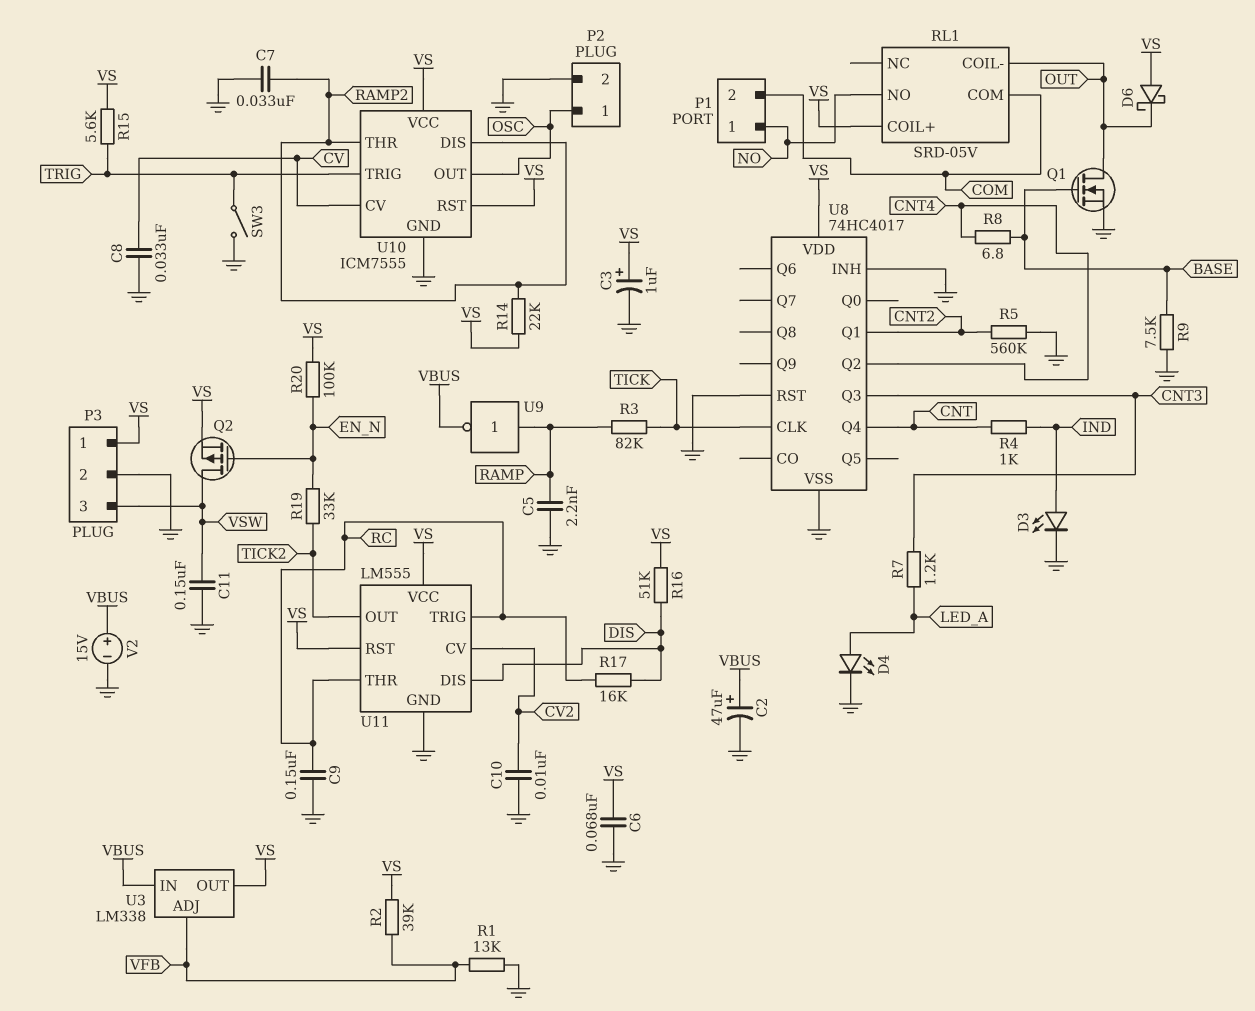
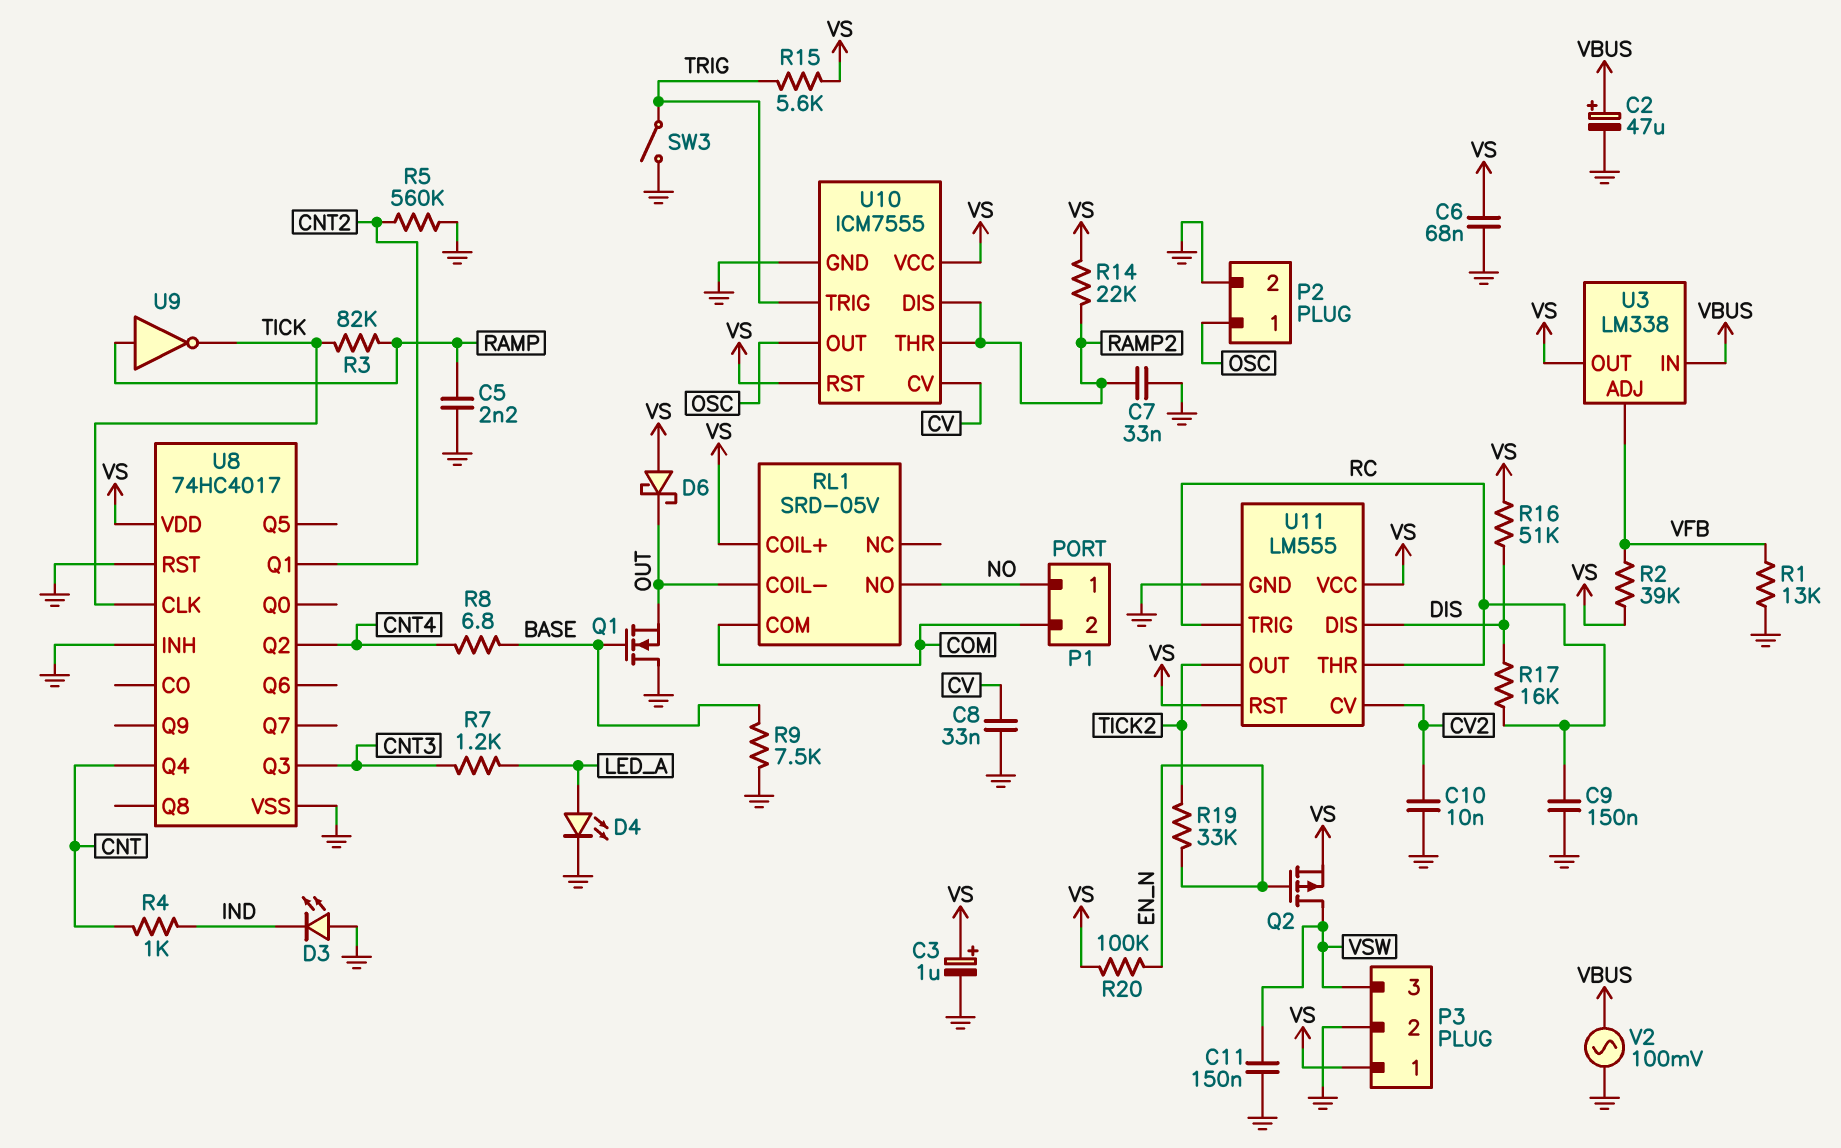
D3: LED (A IND, K GND) -> LED (A GND, K IND)
Q1: NMOS (G BASE, D OUT, S GND) -> NMOS (G BASE, D GND, S OUT)
U9: NOT (in RAMP, out VBUS) -> NOT (in RAMP, out TICK)
V2: 15V (plus VBUS, minus GND) -> AC 100mV (GND, VBUS)

